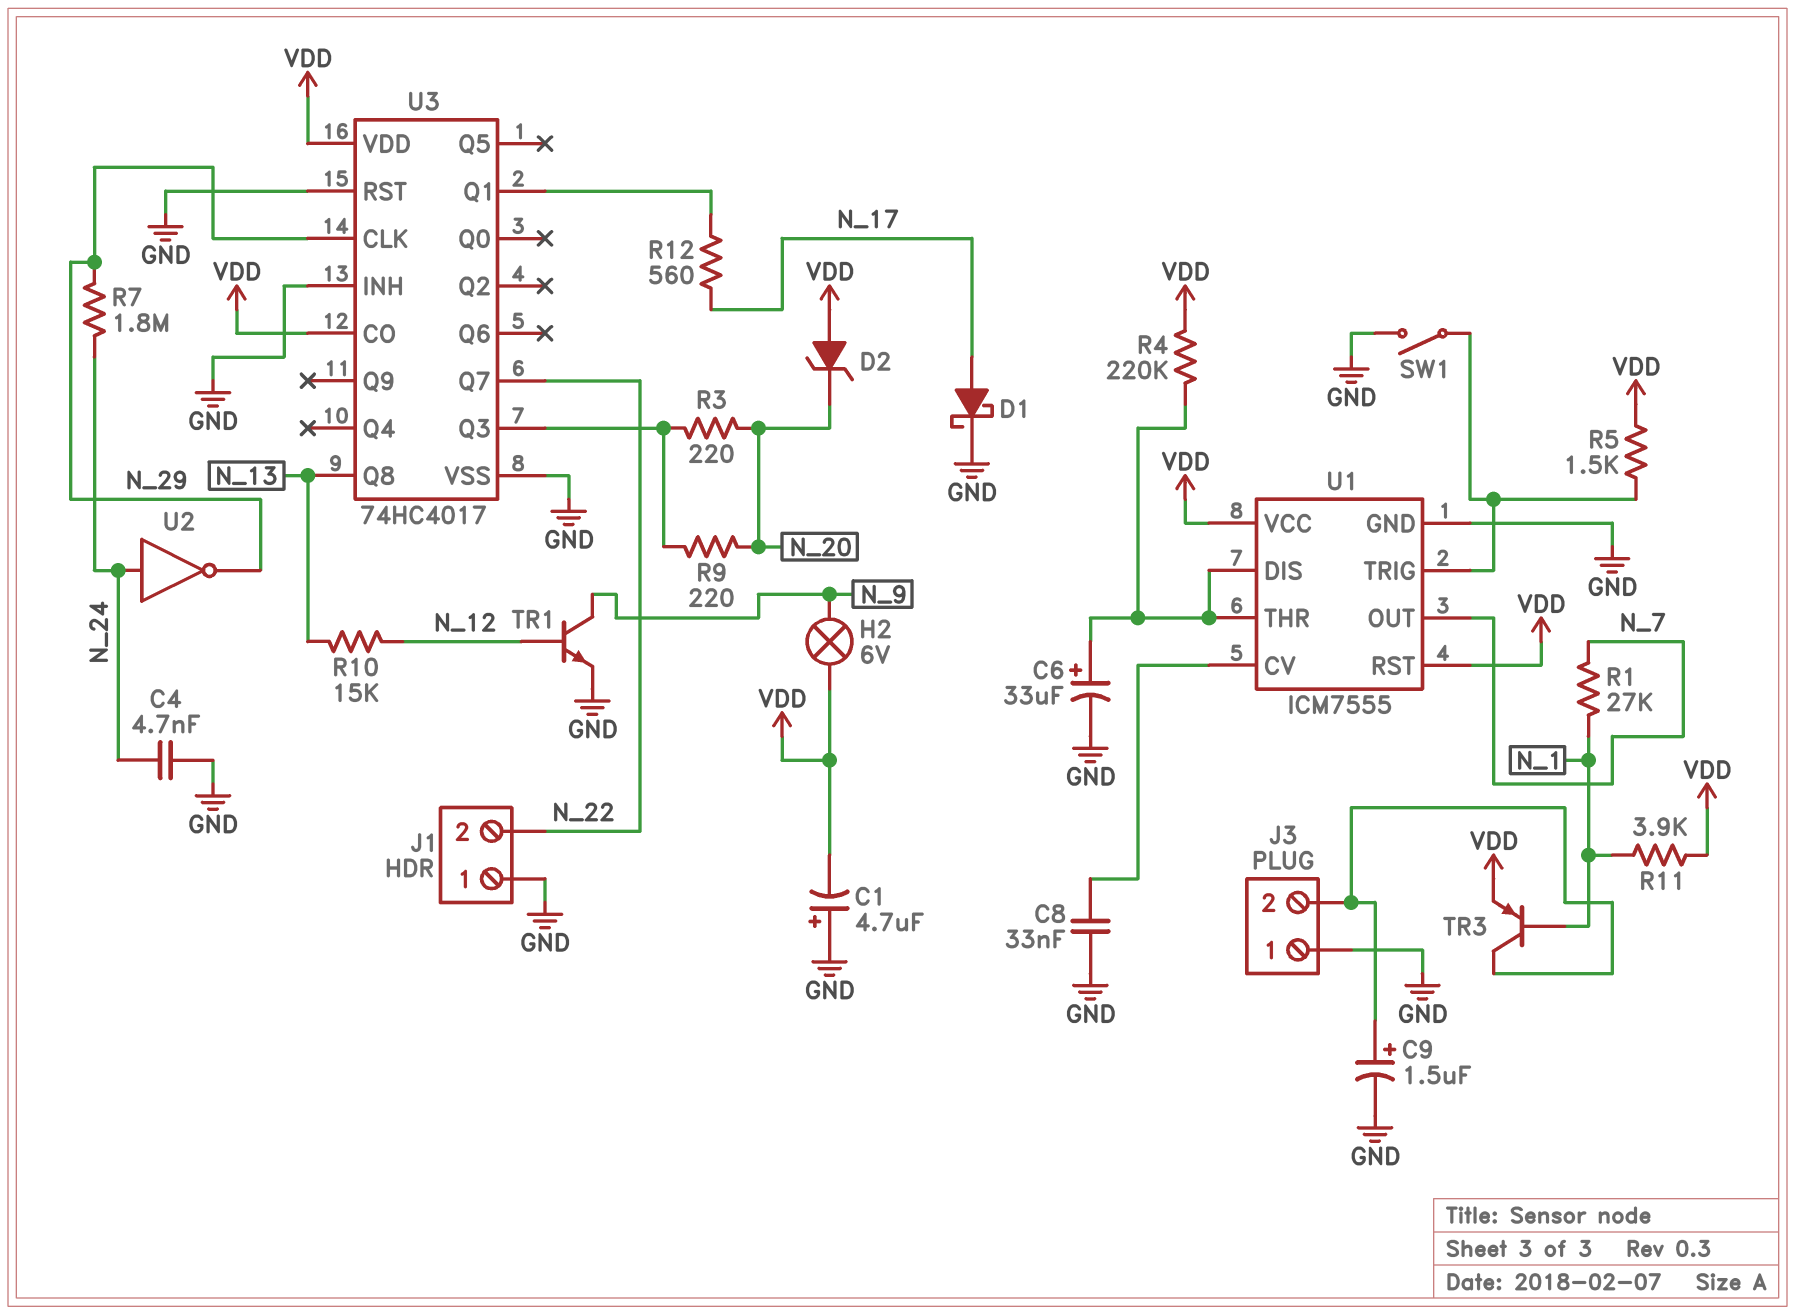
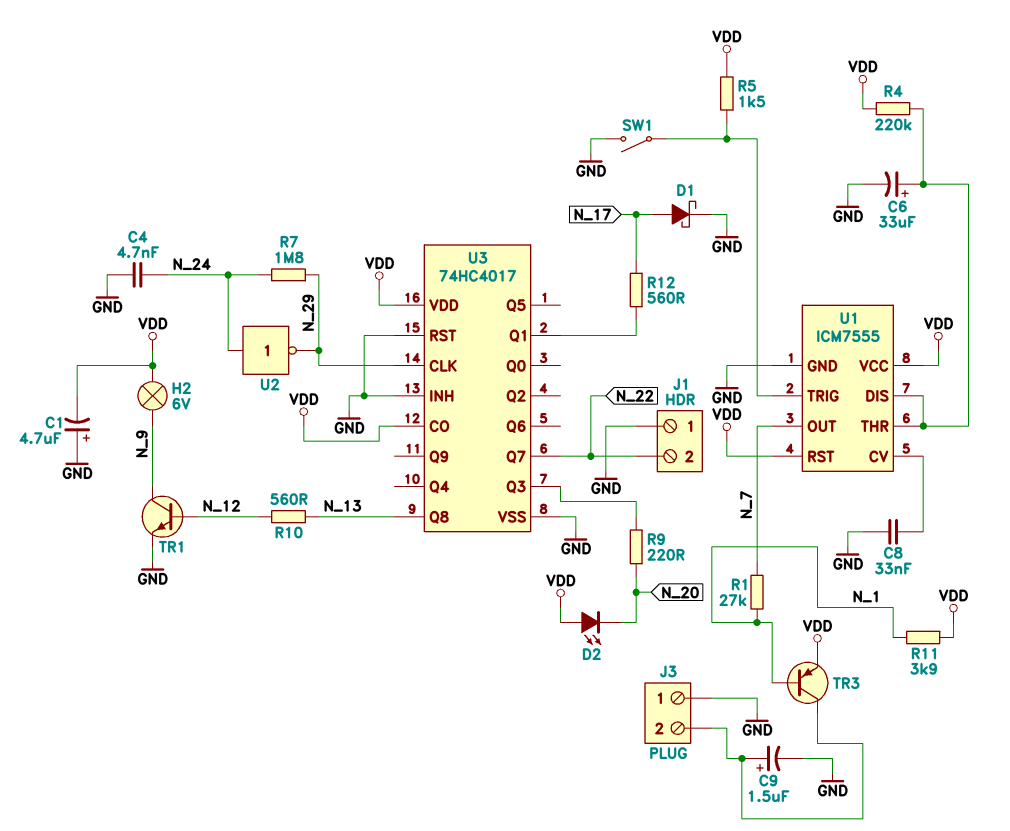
D2: zener (A VDD, K N_20) -> LED (A VDD, K N_20)
R3: 220 (N_20, U3/Q3) -> none
R10: 15k (N_12, N_13) -> 560 (N_12, N_13)

